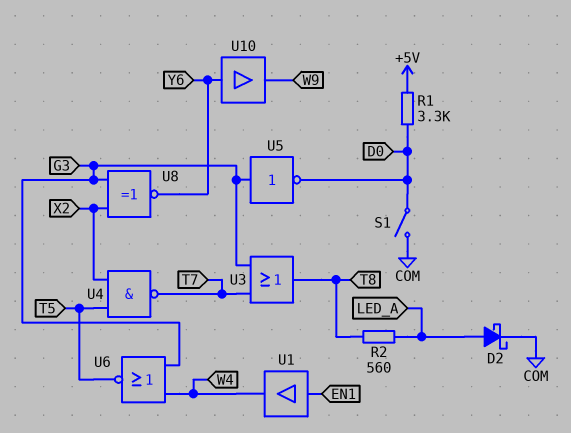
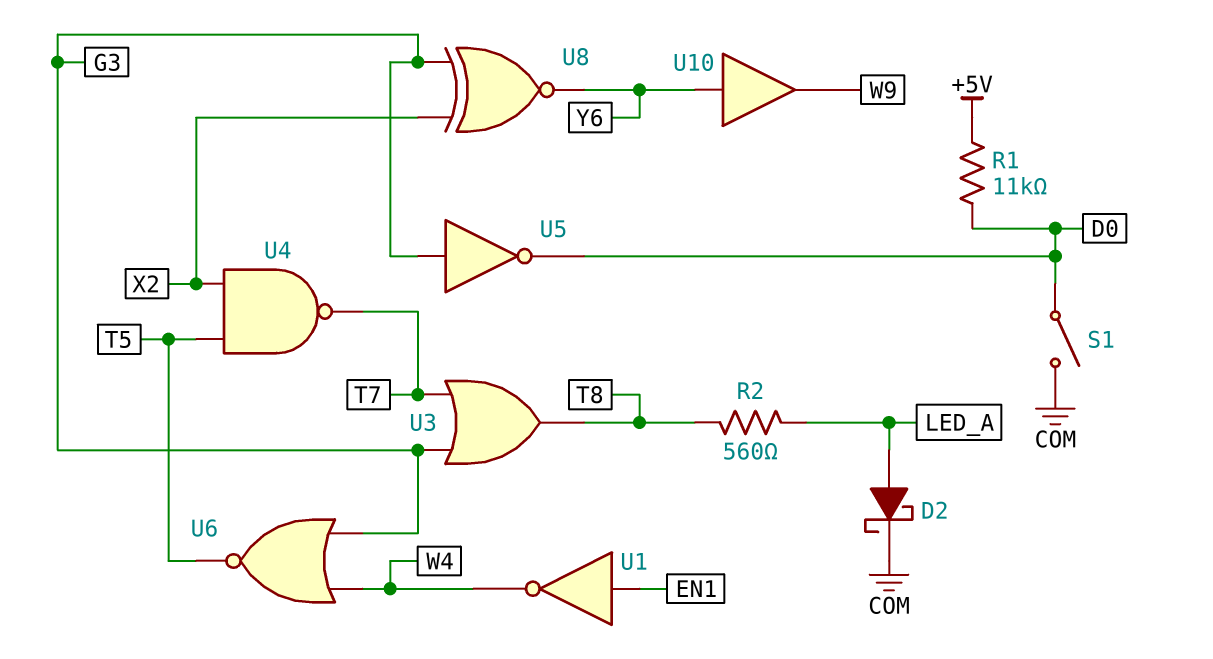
R1: 3.3k (+5V, D0) -> 11k (+5V, D0)
U1: buffer (in EN1, out W4) -> NOT (in EN1, out W4)

